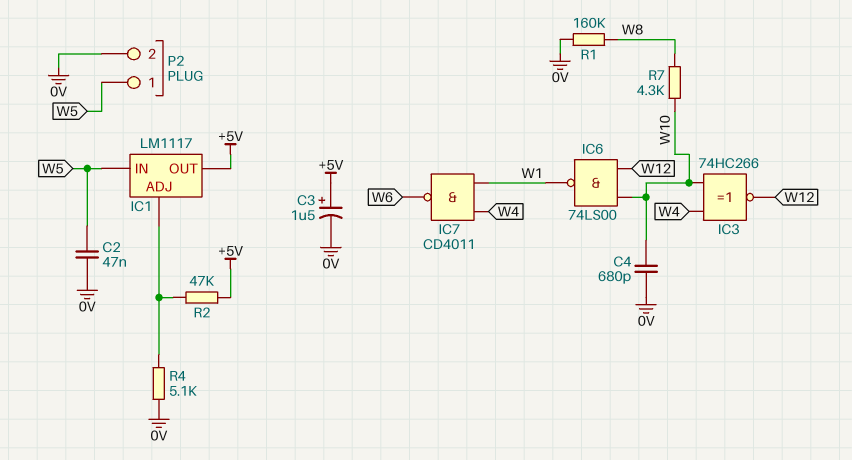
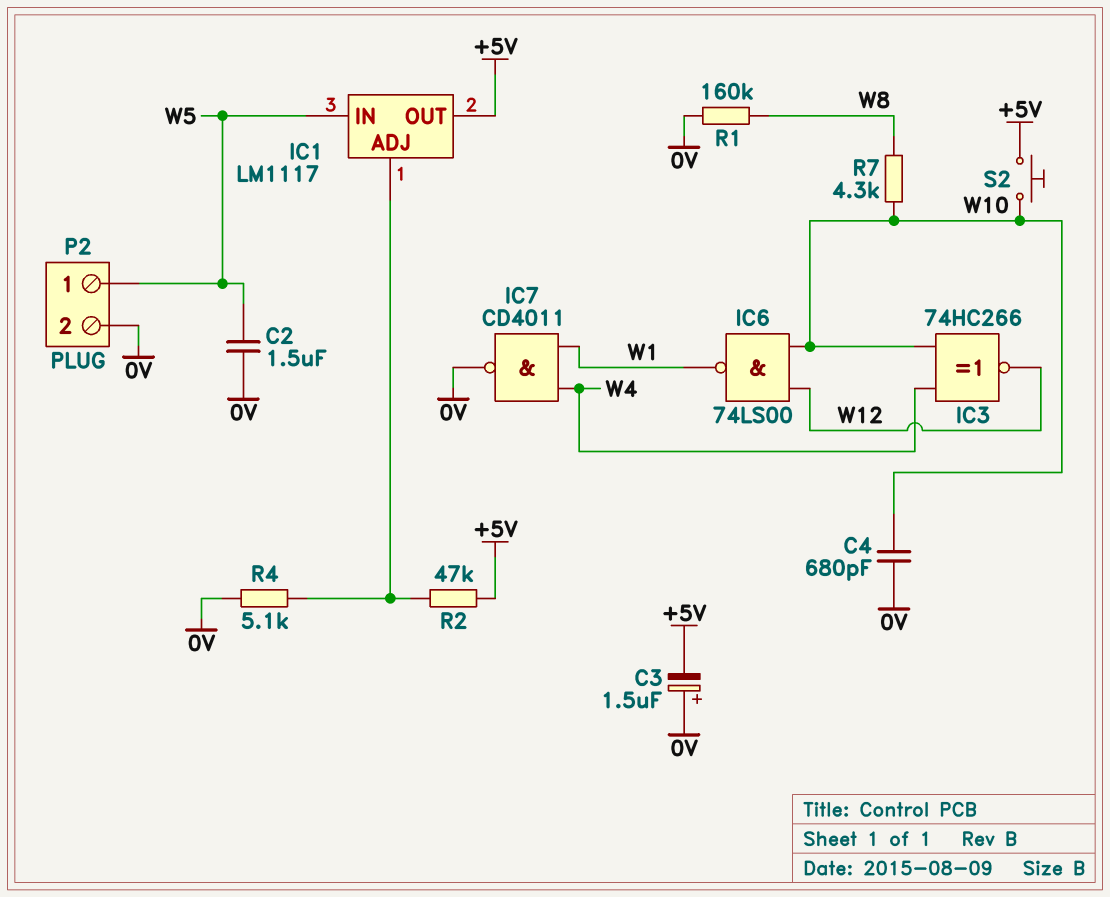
C2: 47nF (0V, W5) -> 1.5uF (0V, W5)
C3: 1.5uF (plus +5V, minus 0V) -> 1.5uF (plus 0V, minus +5V)
IC7: NAND CD4011 (in W1, in W4, out W6) -> NAND CD4011 (in W1, in W4, out 0V)
S2: none -> button (+5V, W10)

